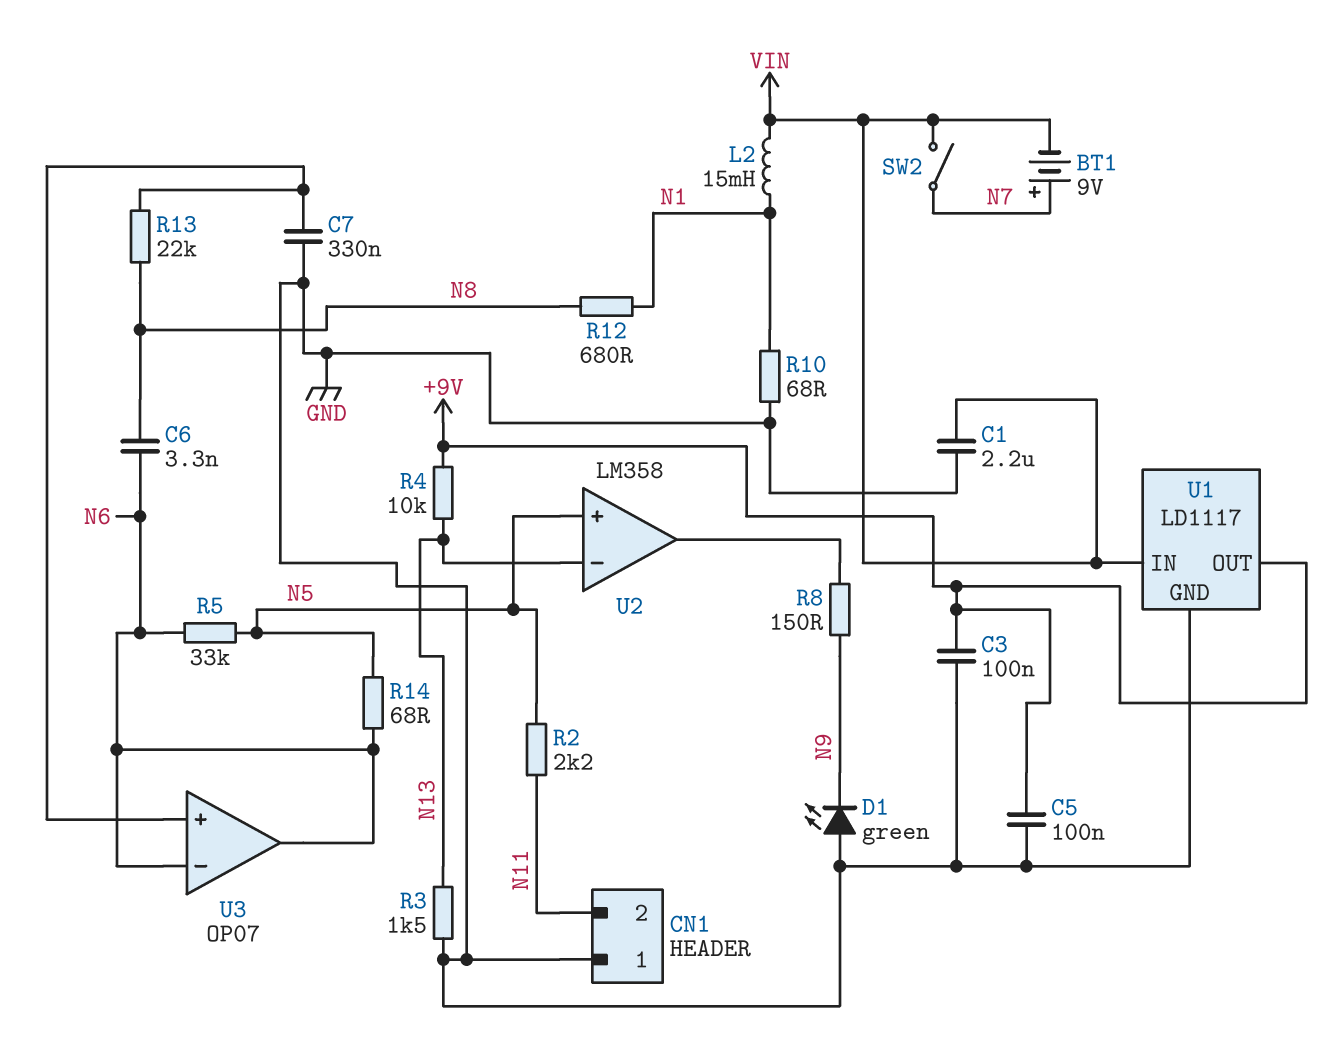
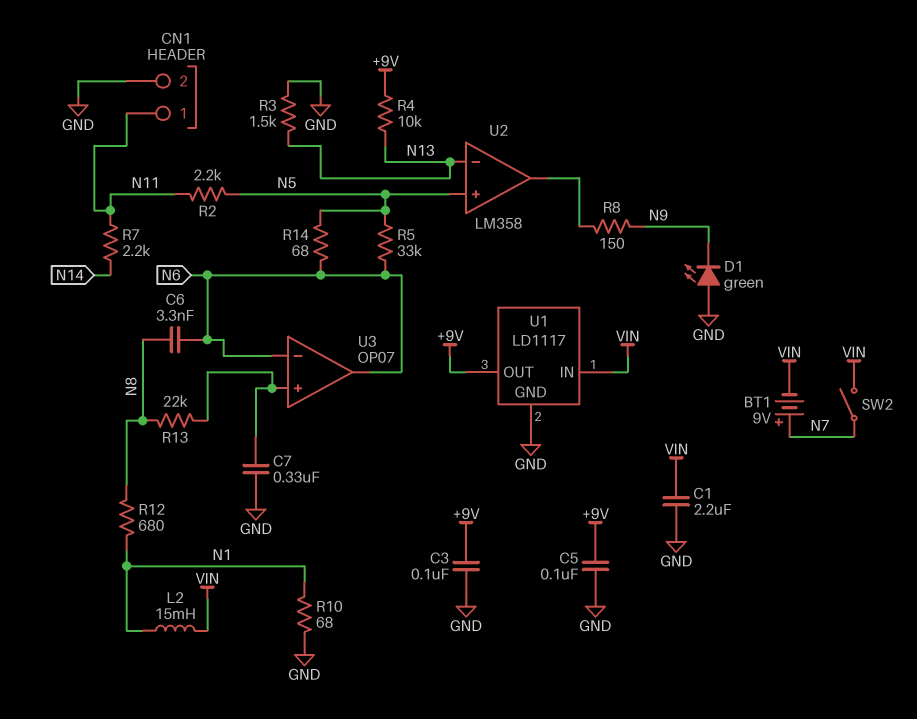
CN1 pin 1: GND -> N11
CN1 pin 2: N11 -> GND
R7: none -> 2.2k (N11, N14)

